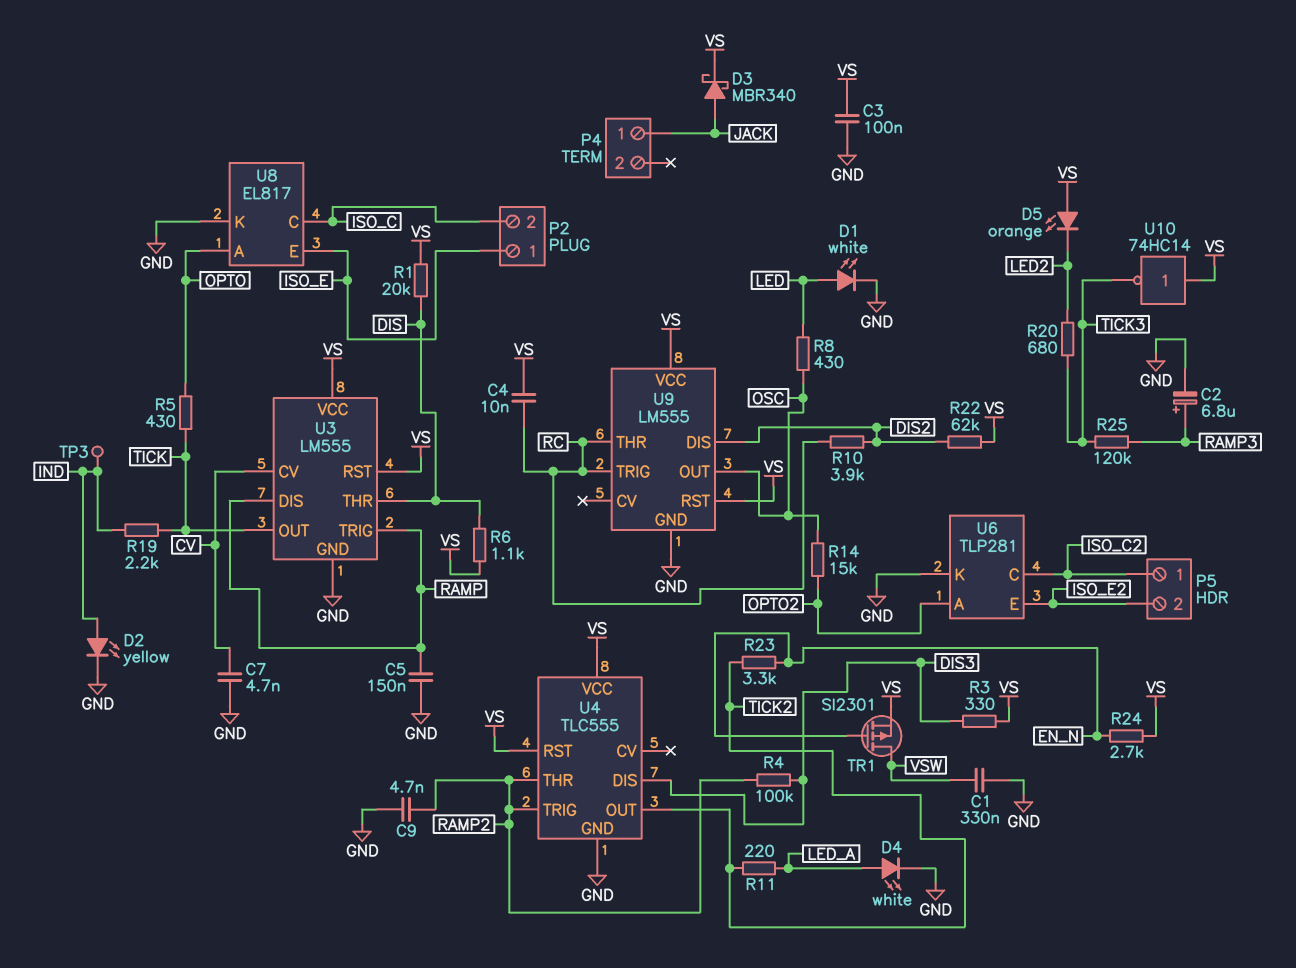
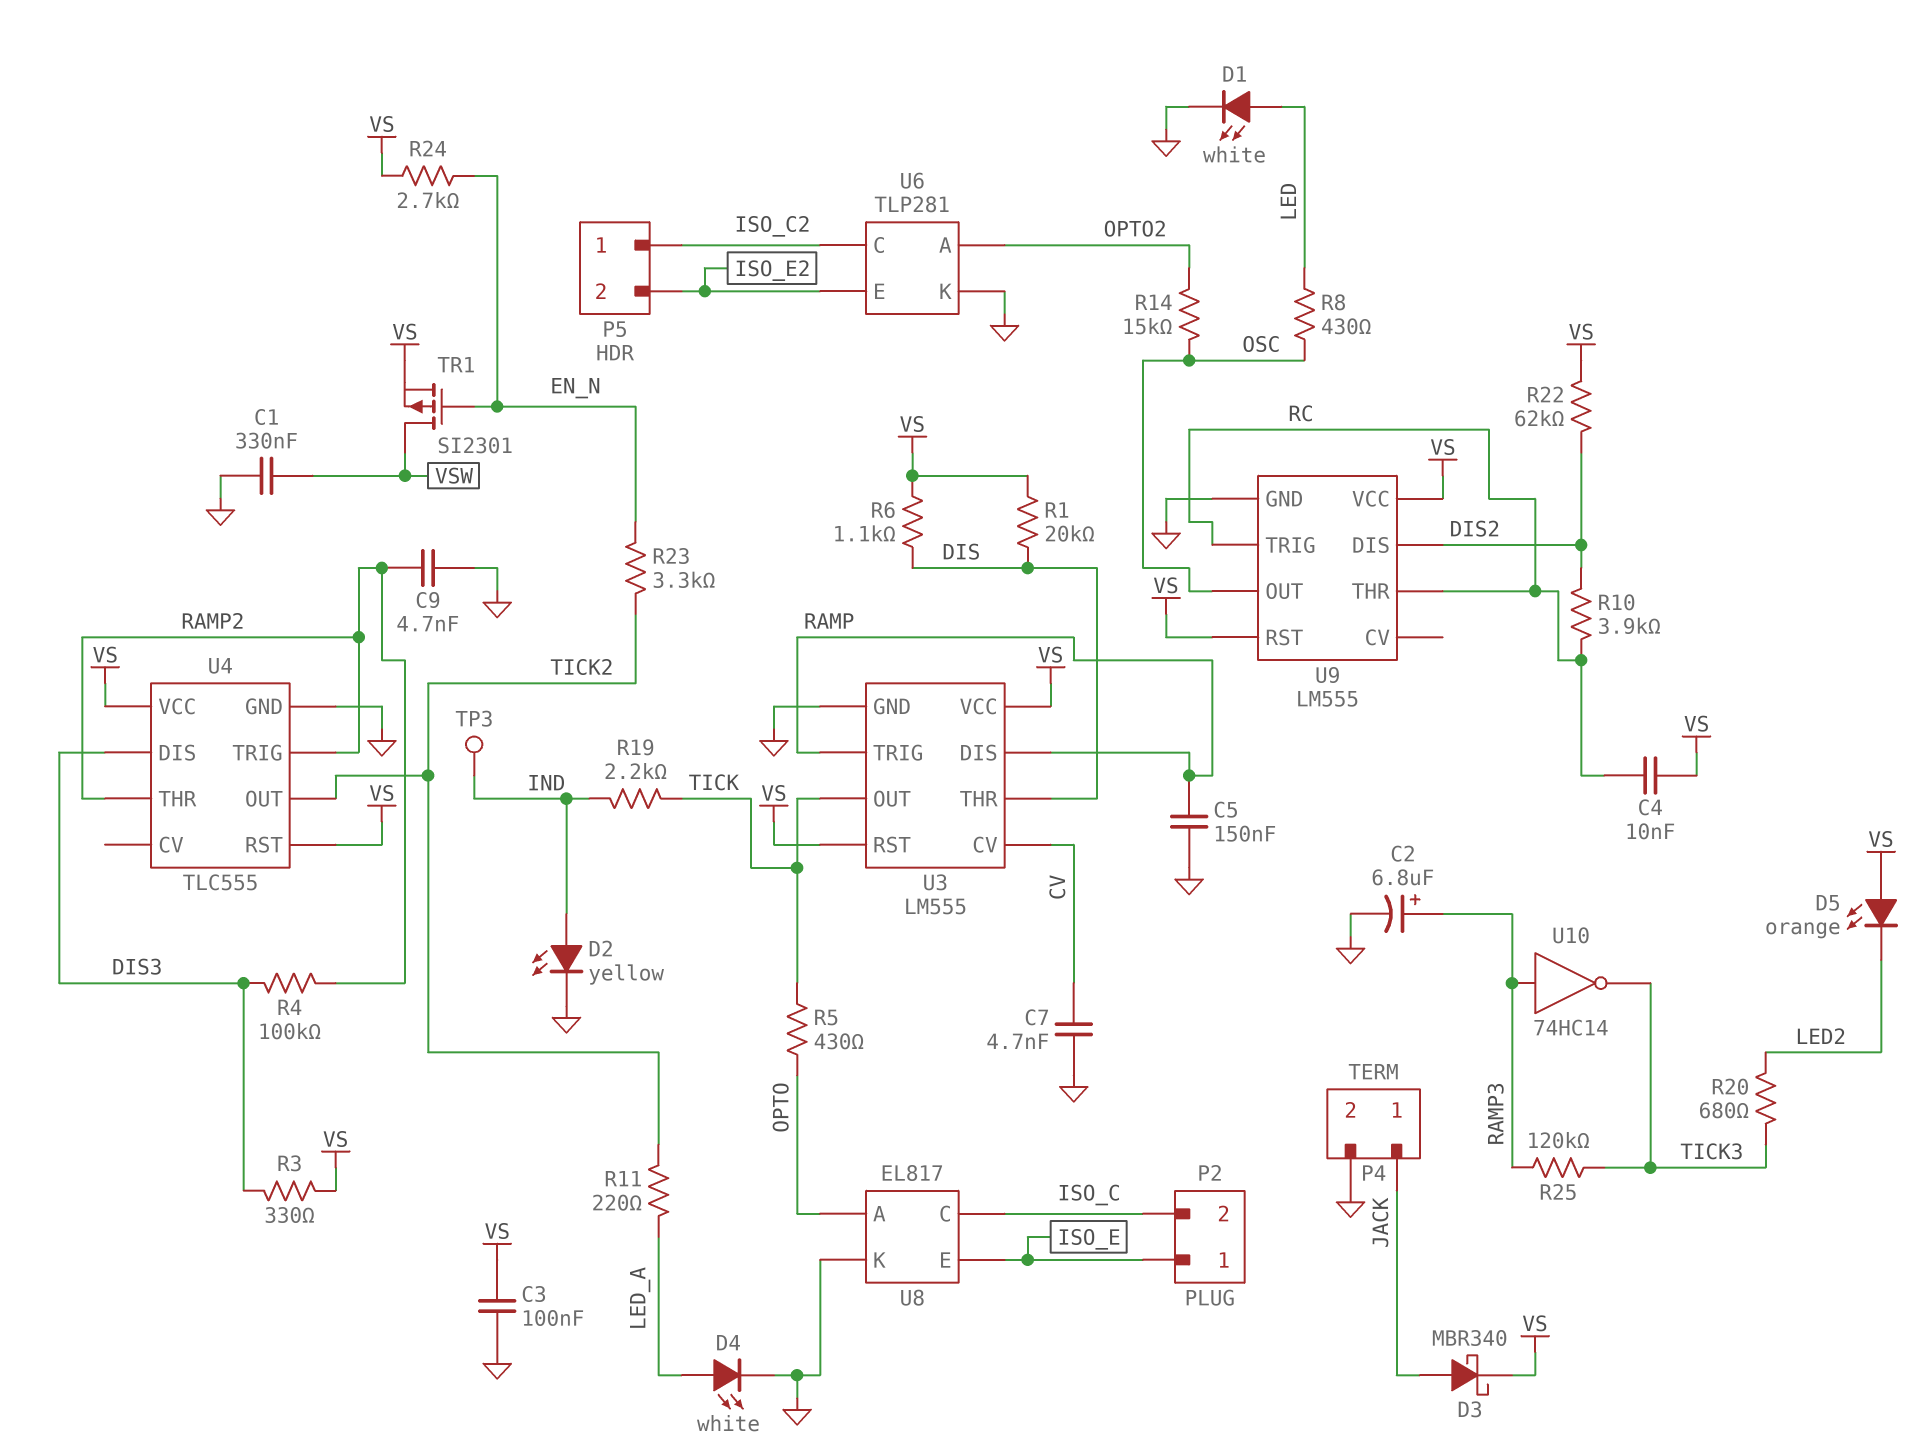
P4 pin 2: none -> GND
U10: NOT 74HC14 (in VS, out TICK3) -> NOT 74HC14 (in RAMP3, out TICK3)

